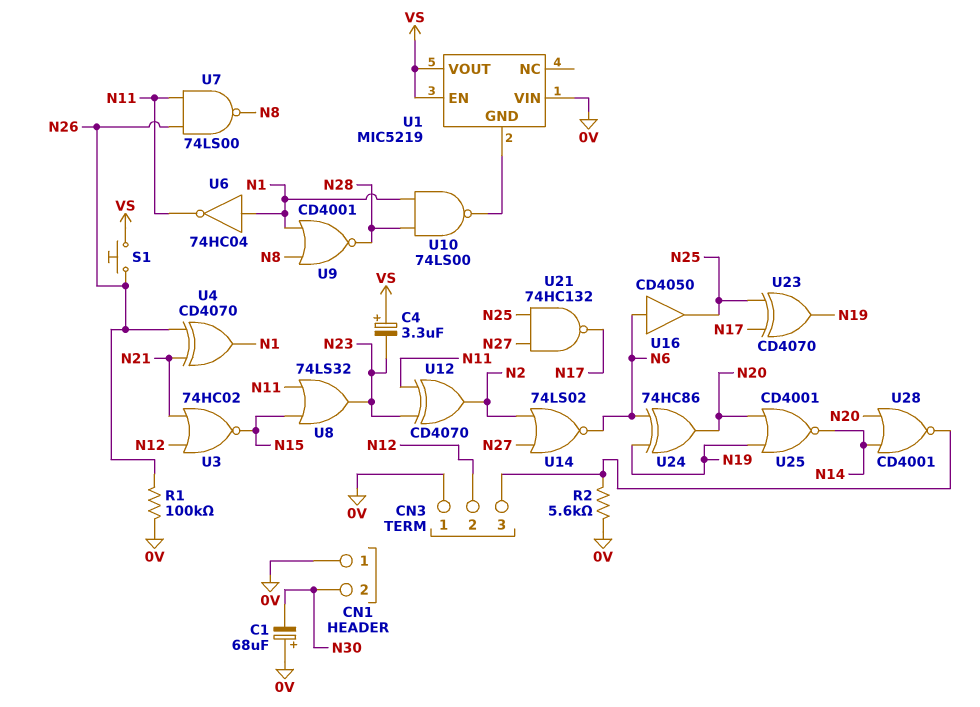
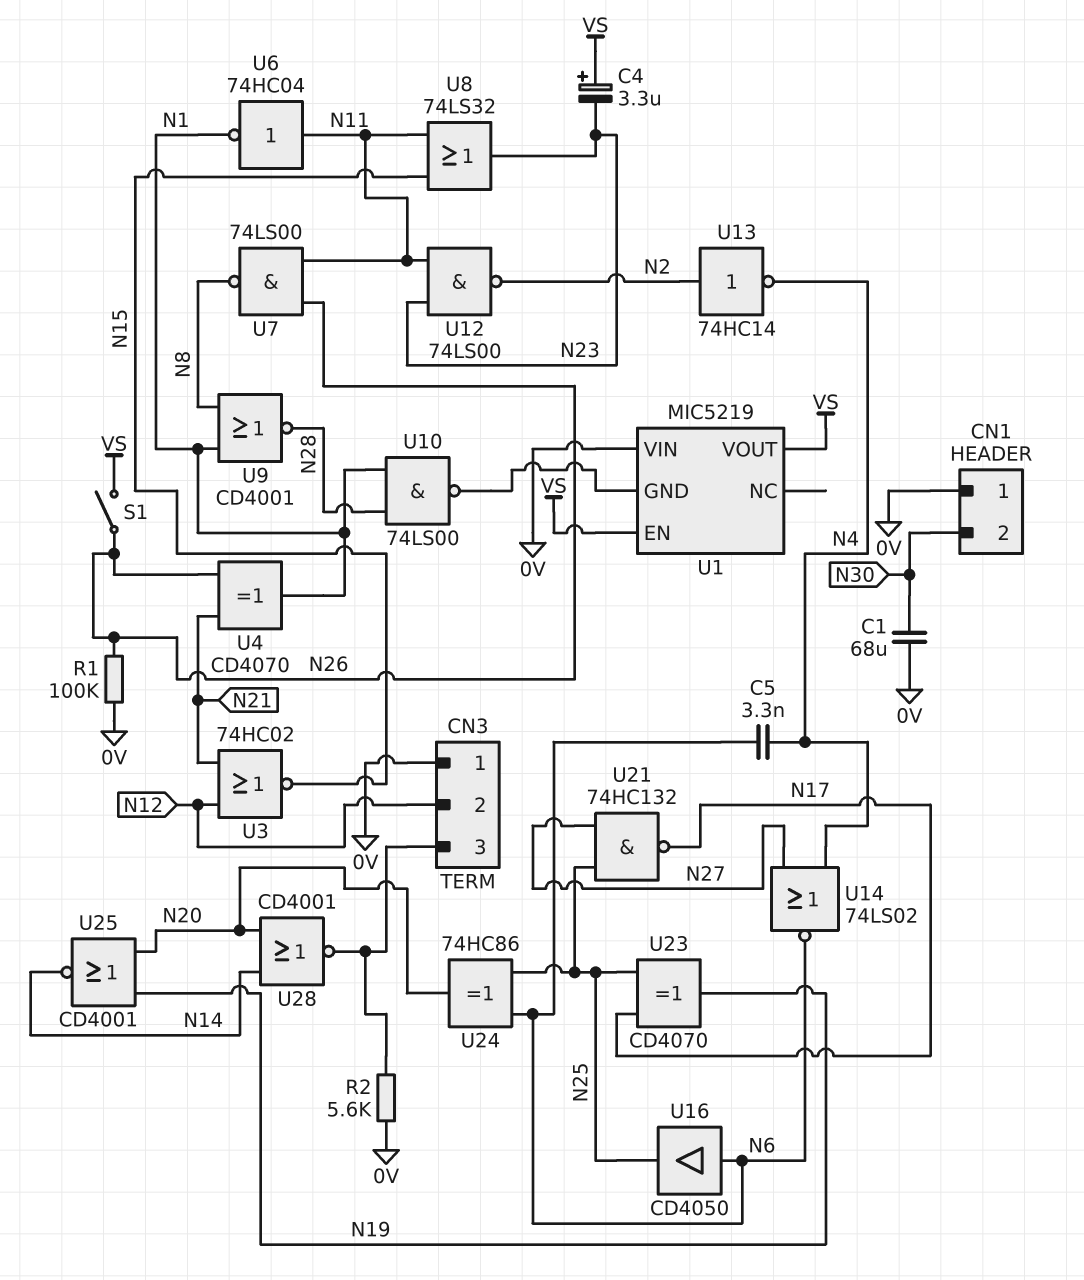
C1: 68uF (plus 0V, minus N30) -> 68uF (0V, N30)
C5: none -> 3.3nF (N4, N6)
S1: button (N26, VS) -> switch (N26, VS)
U6: NOT 74HC04 (in N1, out N11) -> NOT 74HC04 (in N11, out N1)
U12: XOR CD4070 (in N11, in N23, out N2) -> NAND 74LS00 (in N11, in N23, out N2)
U13: none -> NOT 74HC14 (in N2, out N4)
U14: NOR 74LS02 (in N2, in N27, out N6) -> NOR 74LS02 (in N4, in N27, out N6)
U24: XOR 74HC86 (in N6, in N19, out N20) -> XOR 74HC86 (in N6, in N25, out N20)

